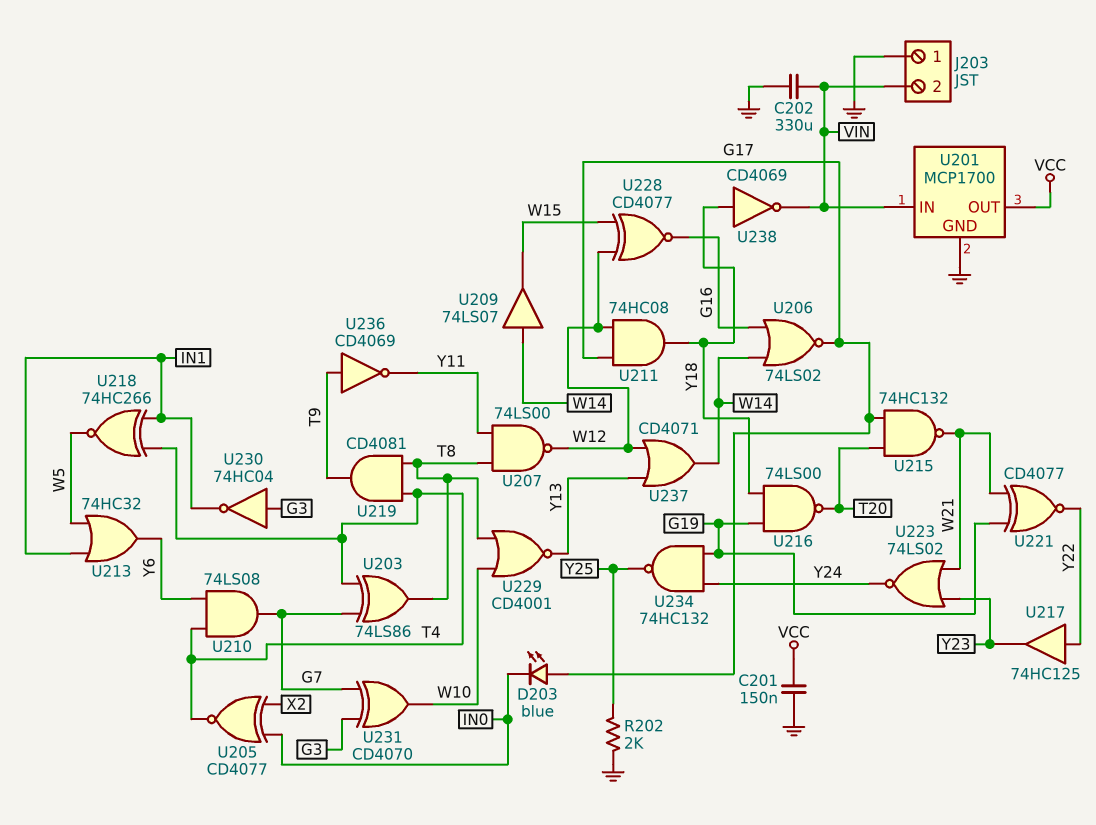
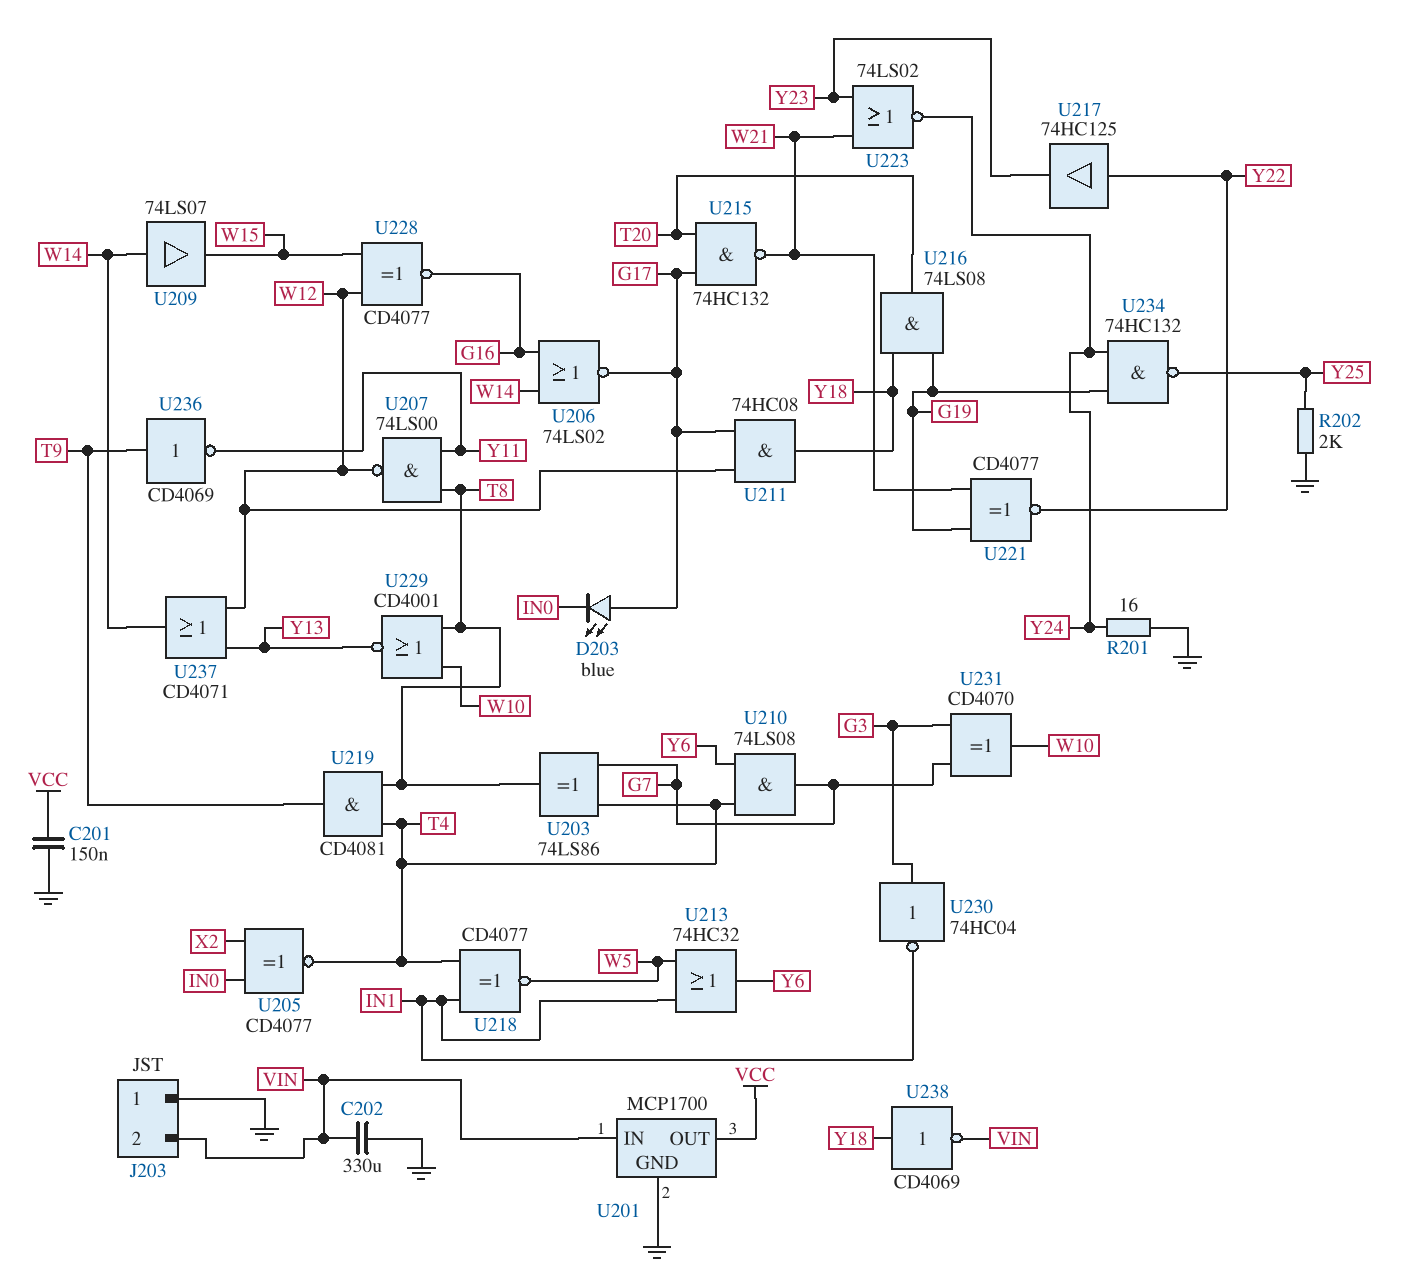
R201: none -> 16 (GND, Y24)
U216: NAND 74LS00 (in G19, in Y18, out T20) -> AND 74LS08 (in G19, in Y18, out T20)
U218: XNOR 74HC266 (in IN1, in T4, out W5) -> XNOR CD4077 (in IN1, in T4, out W5)

